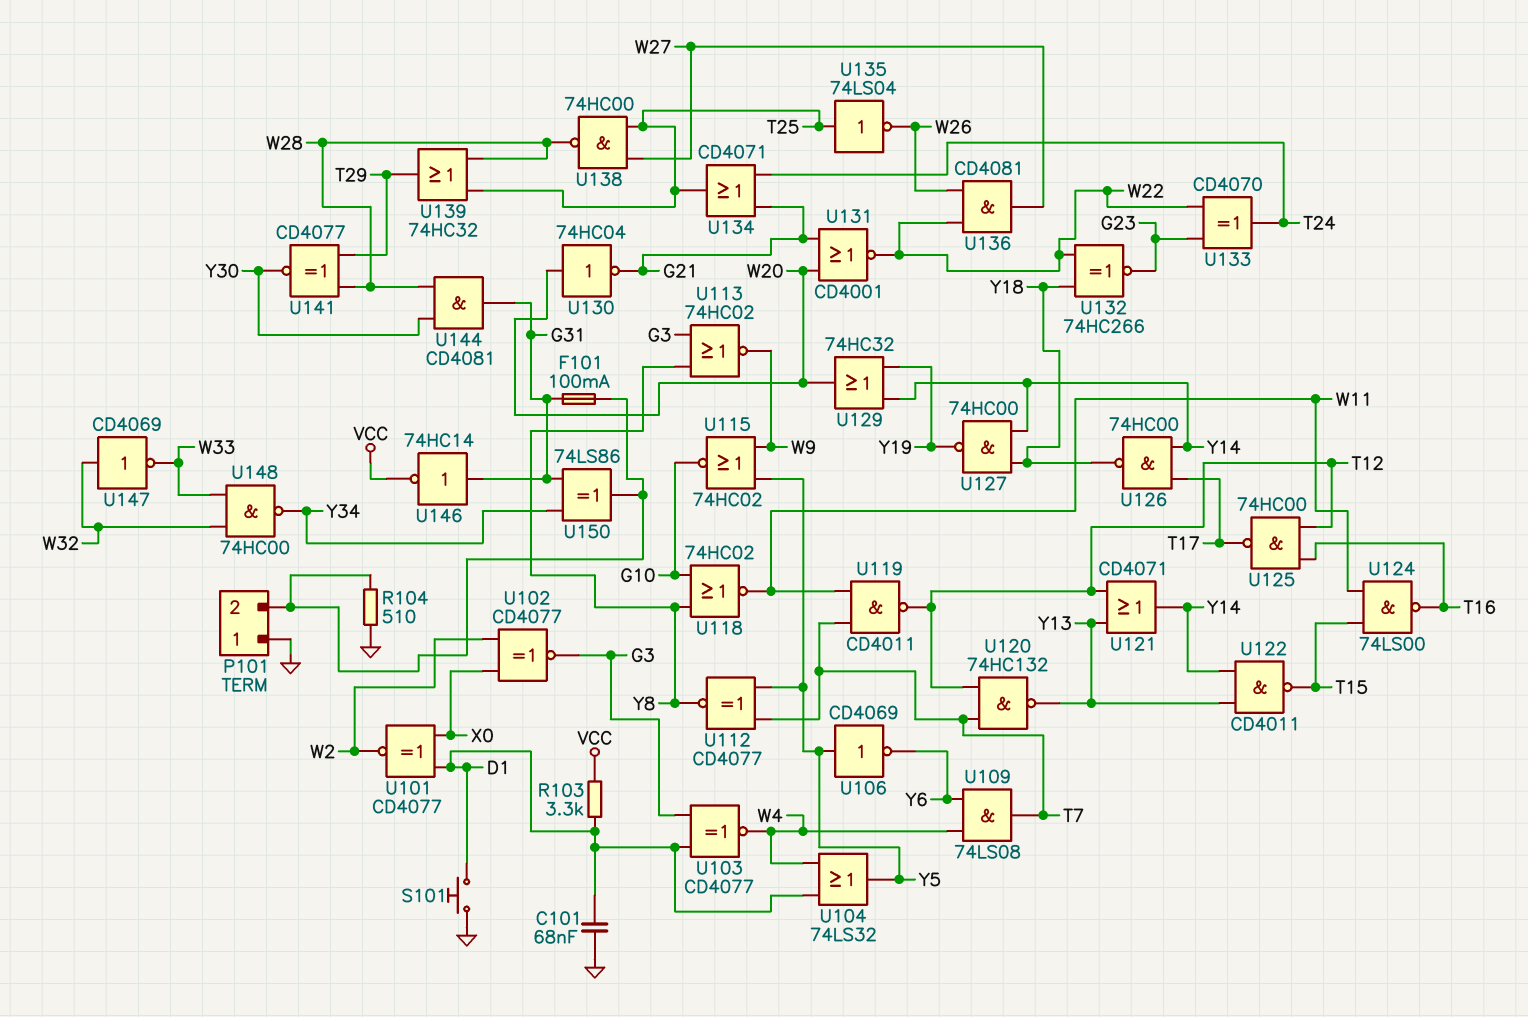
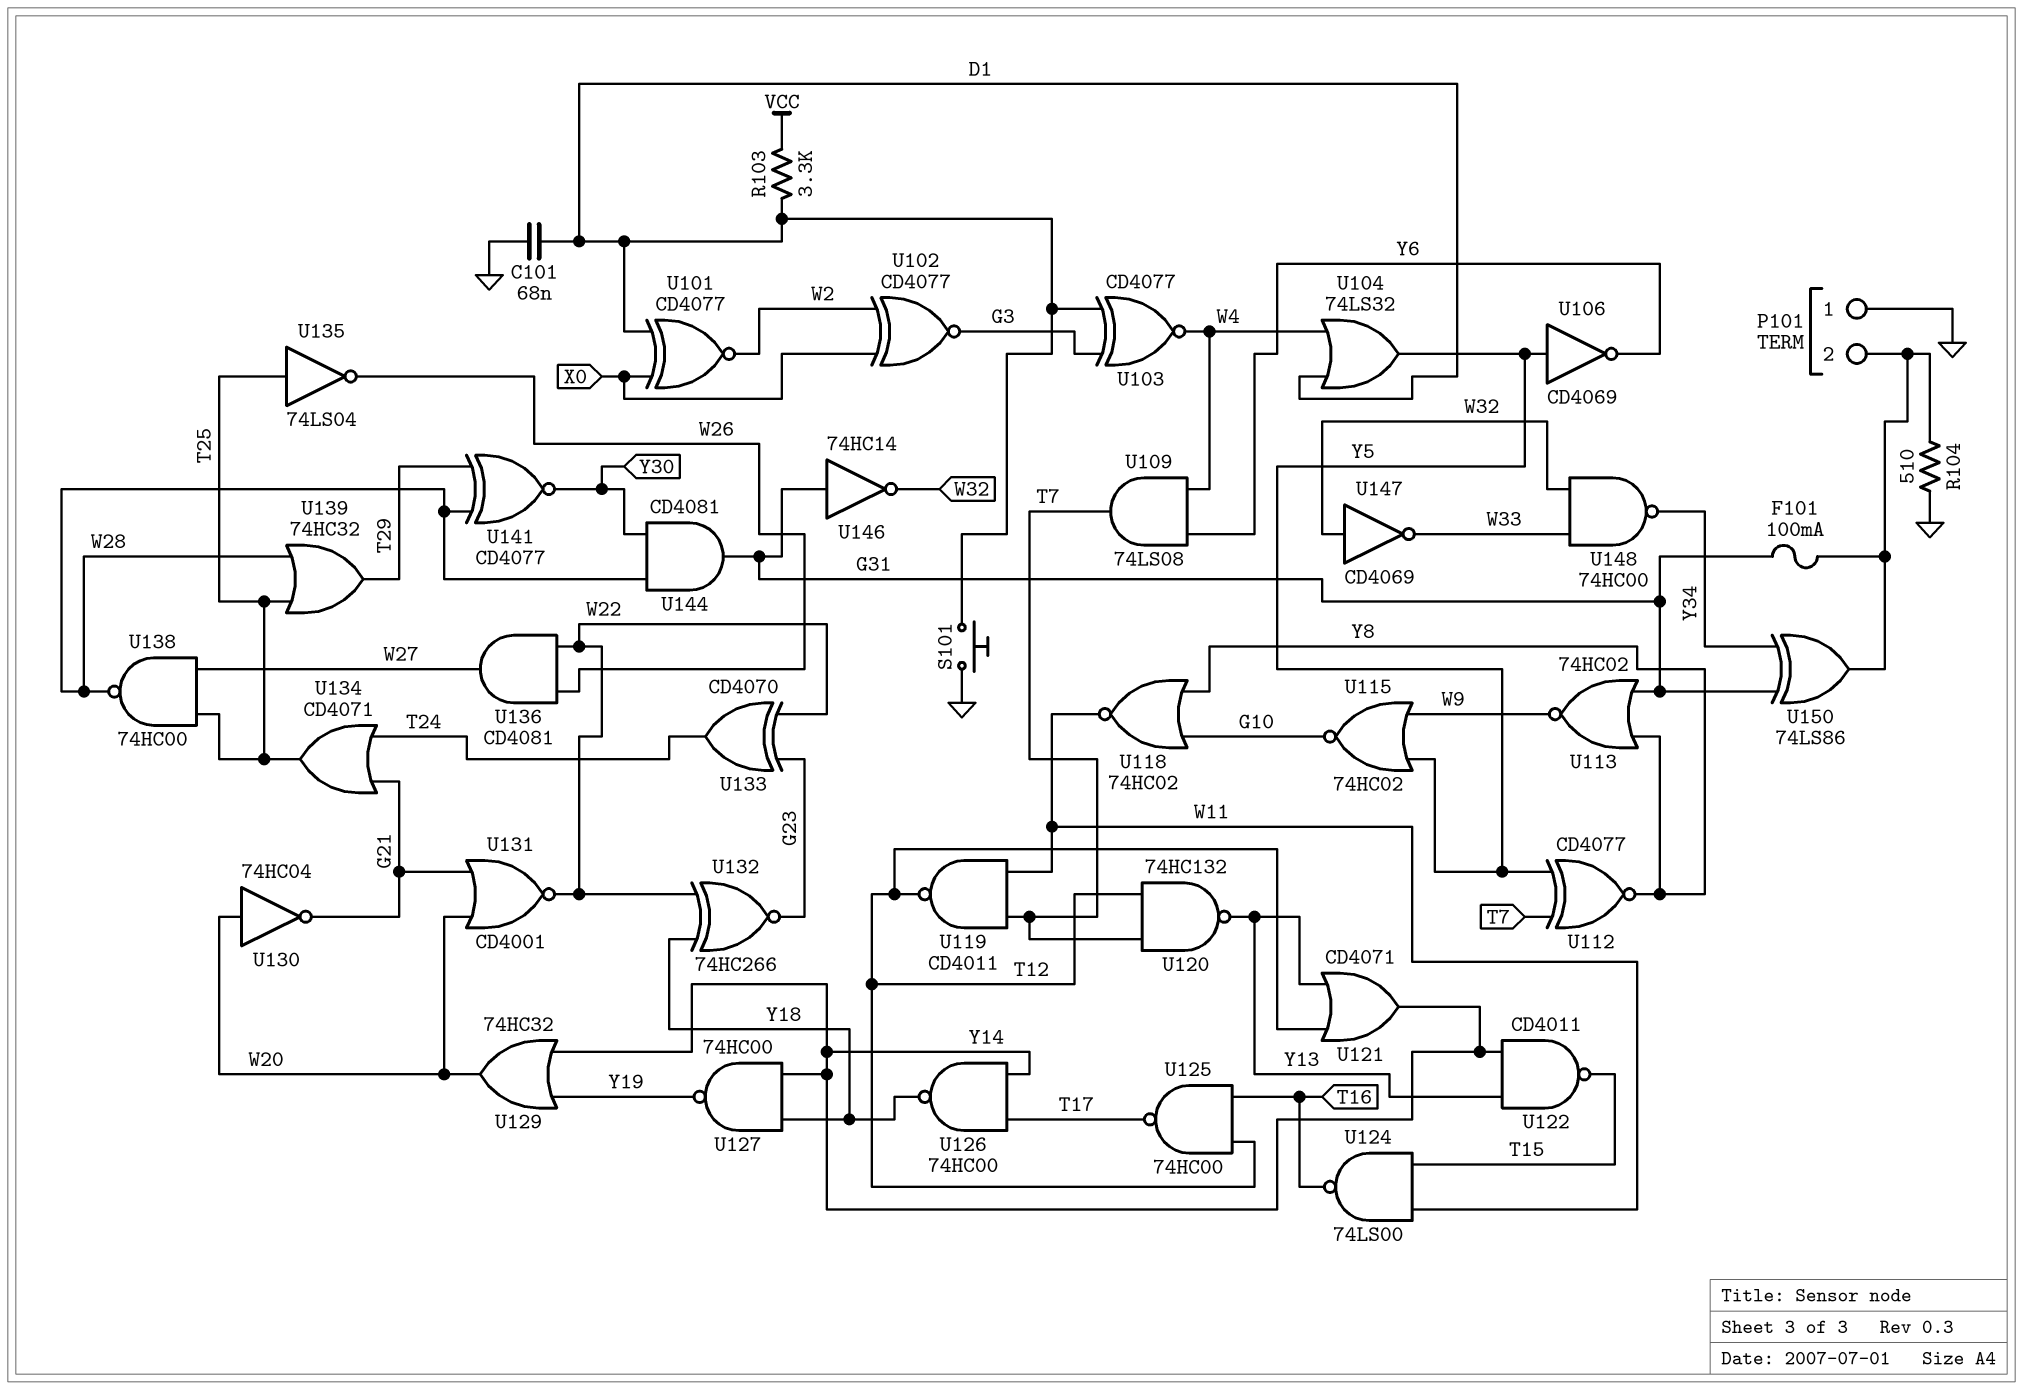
U113: NOR 74HC02 (in G3, in Y8, out W9) -> NOR 74HC02 (in G31, in Y8, out W9)
U146: NOT 74HC14 (in G31, out VCC) -> NOT 74HC14 (in G31, out W32)

